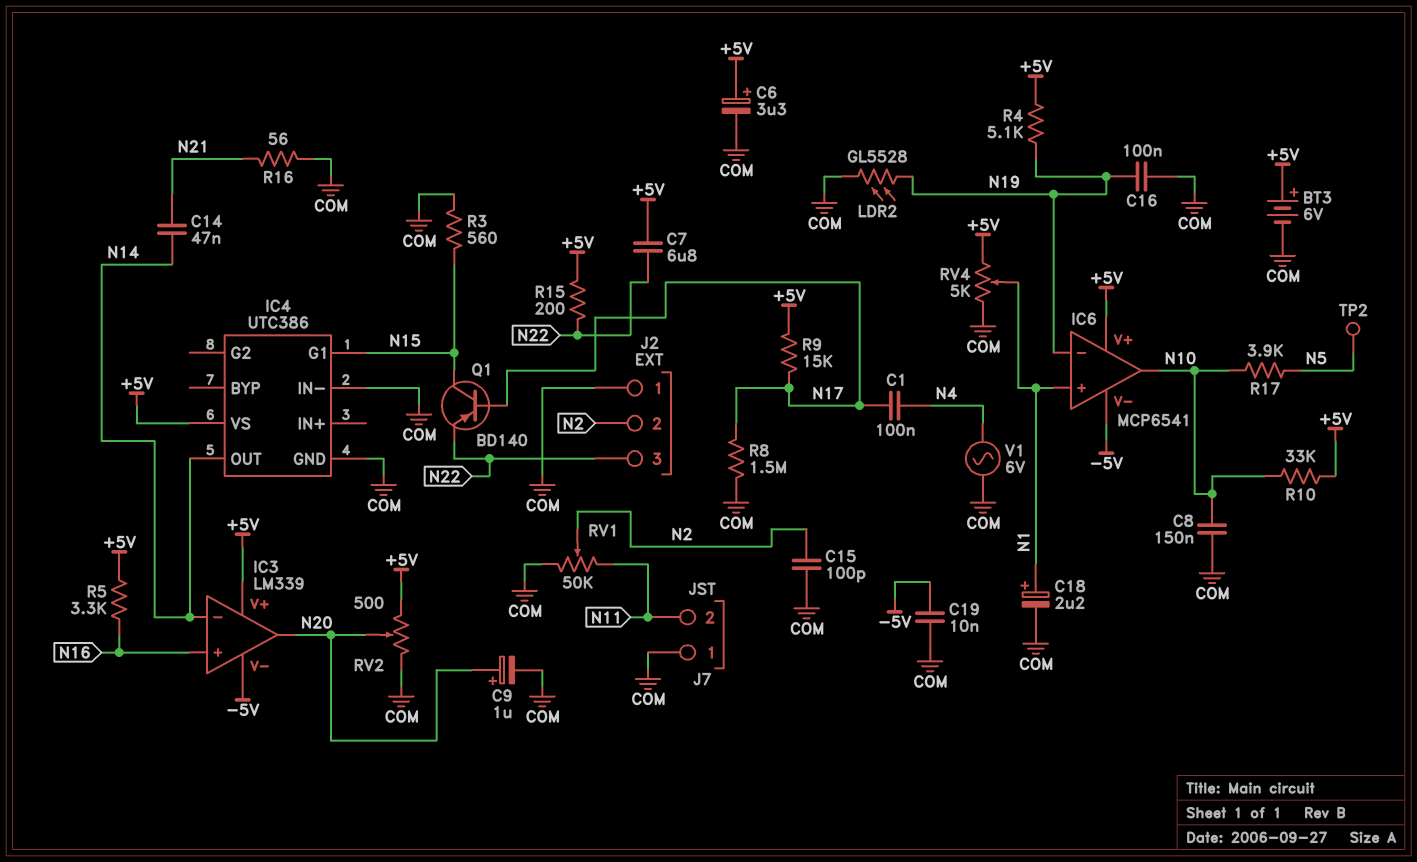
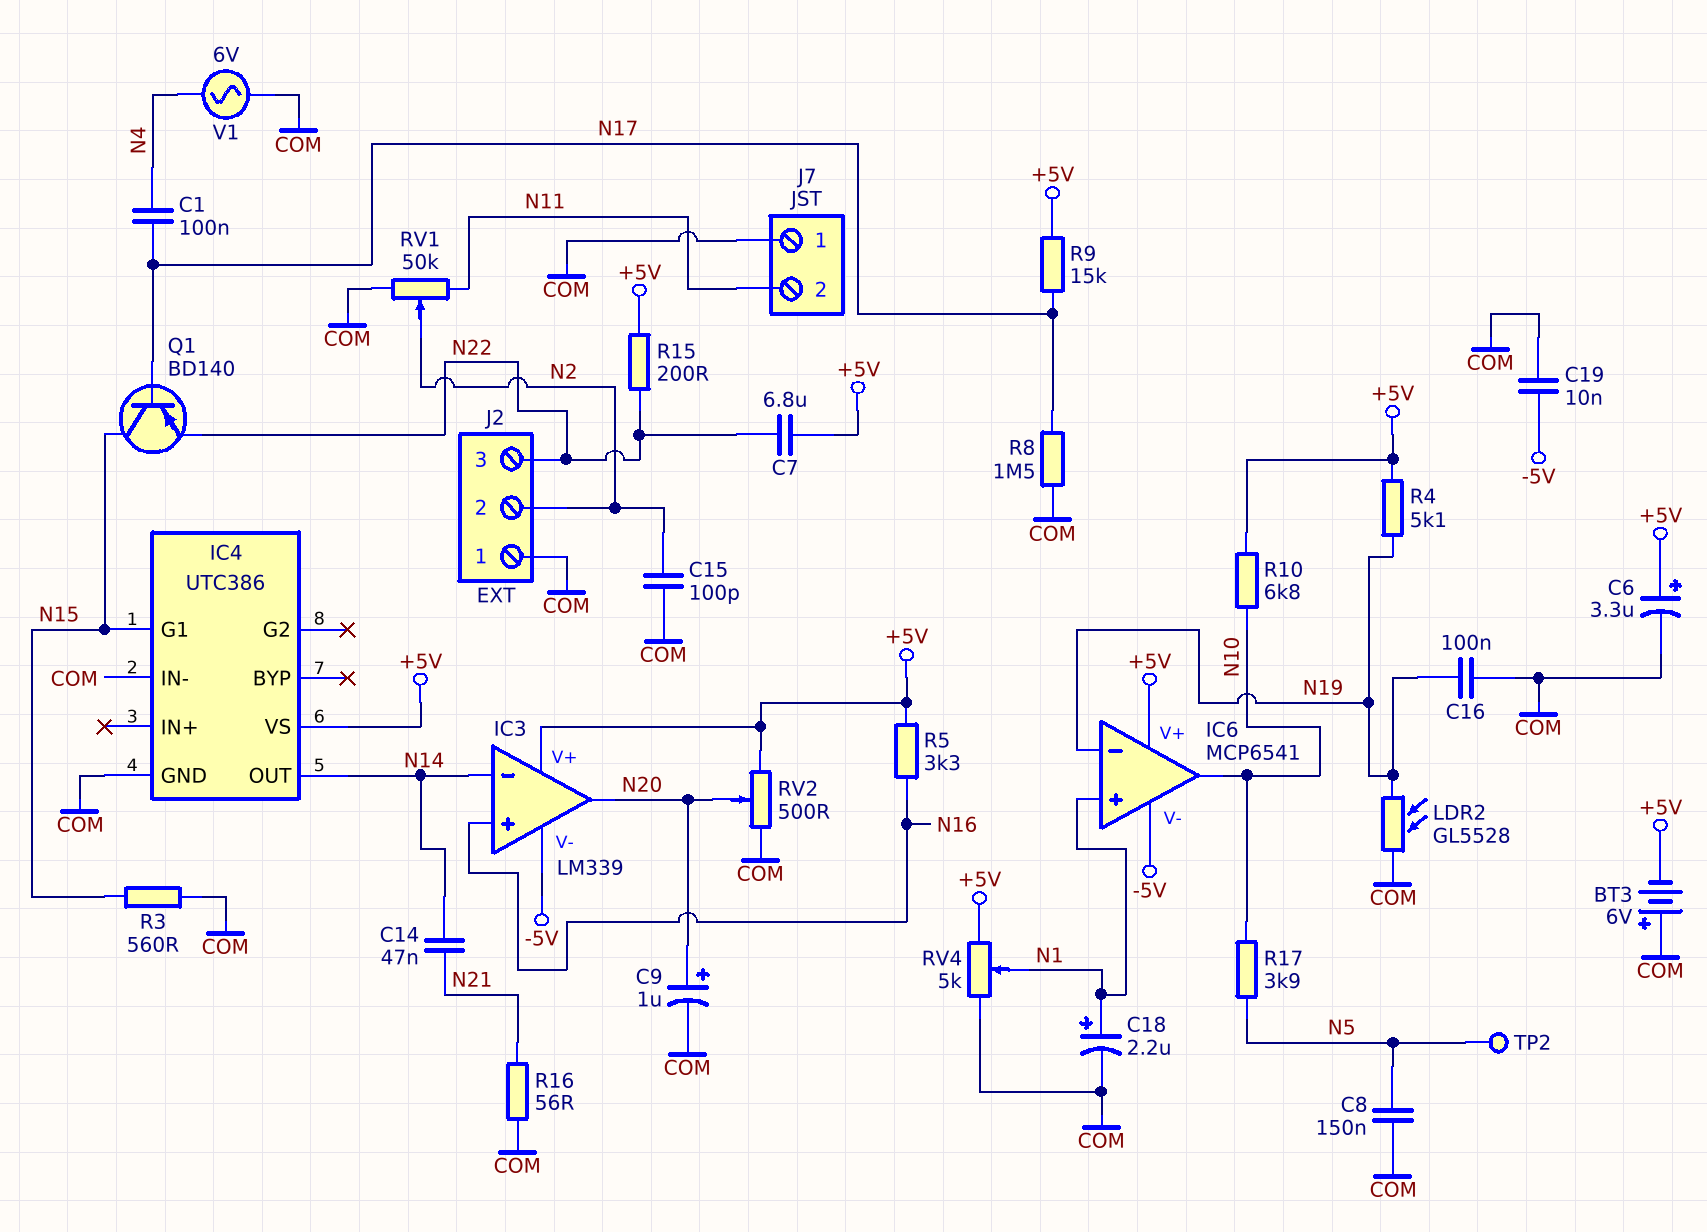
BT3: 6V (plus +5V, minus COM) -> 6V (plus COM, minus +5V)
C8: 150nF (COM, N10) -> 150nF (COM, N5)
R10: 33k (+5V, N10) -> 6.8k (+5V, N10)

